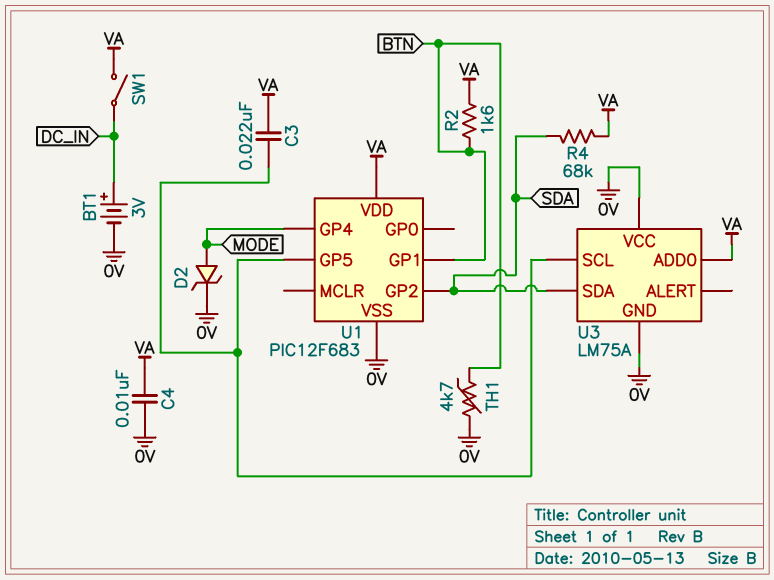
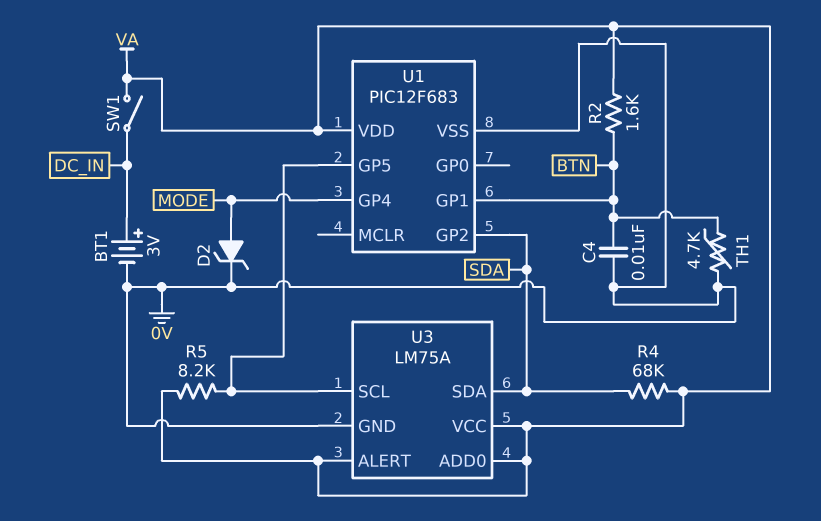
C3: 22nF (U1/GP5, VA) -> none
C4: 10nF (0V, VA) -> 10nF (0V, BTN)
R5: none -> 8.2k (U1/GP5, VA)
U3 pin ALERT: none -> VA
U3 pin VCC: 0V -> VA

